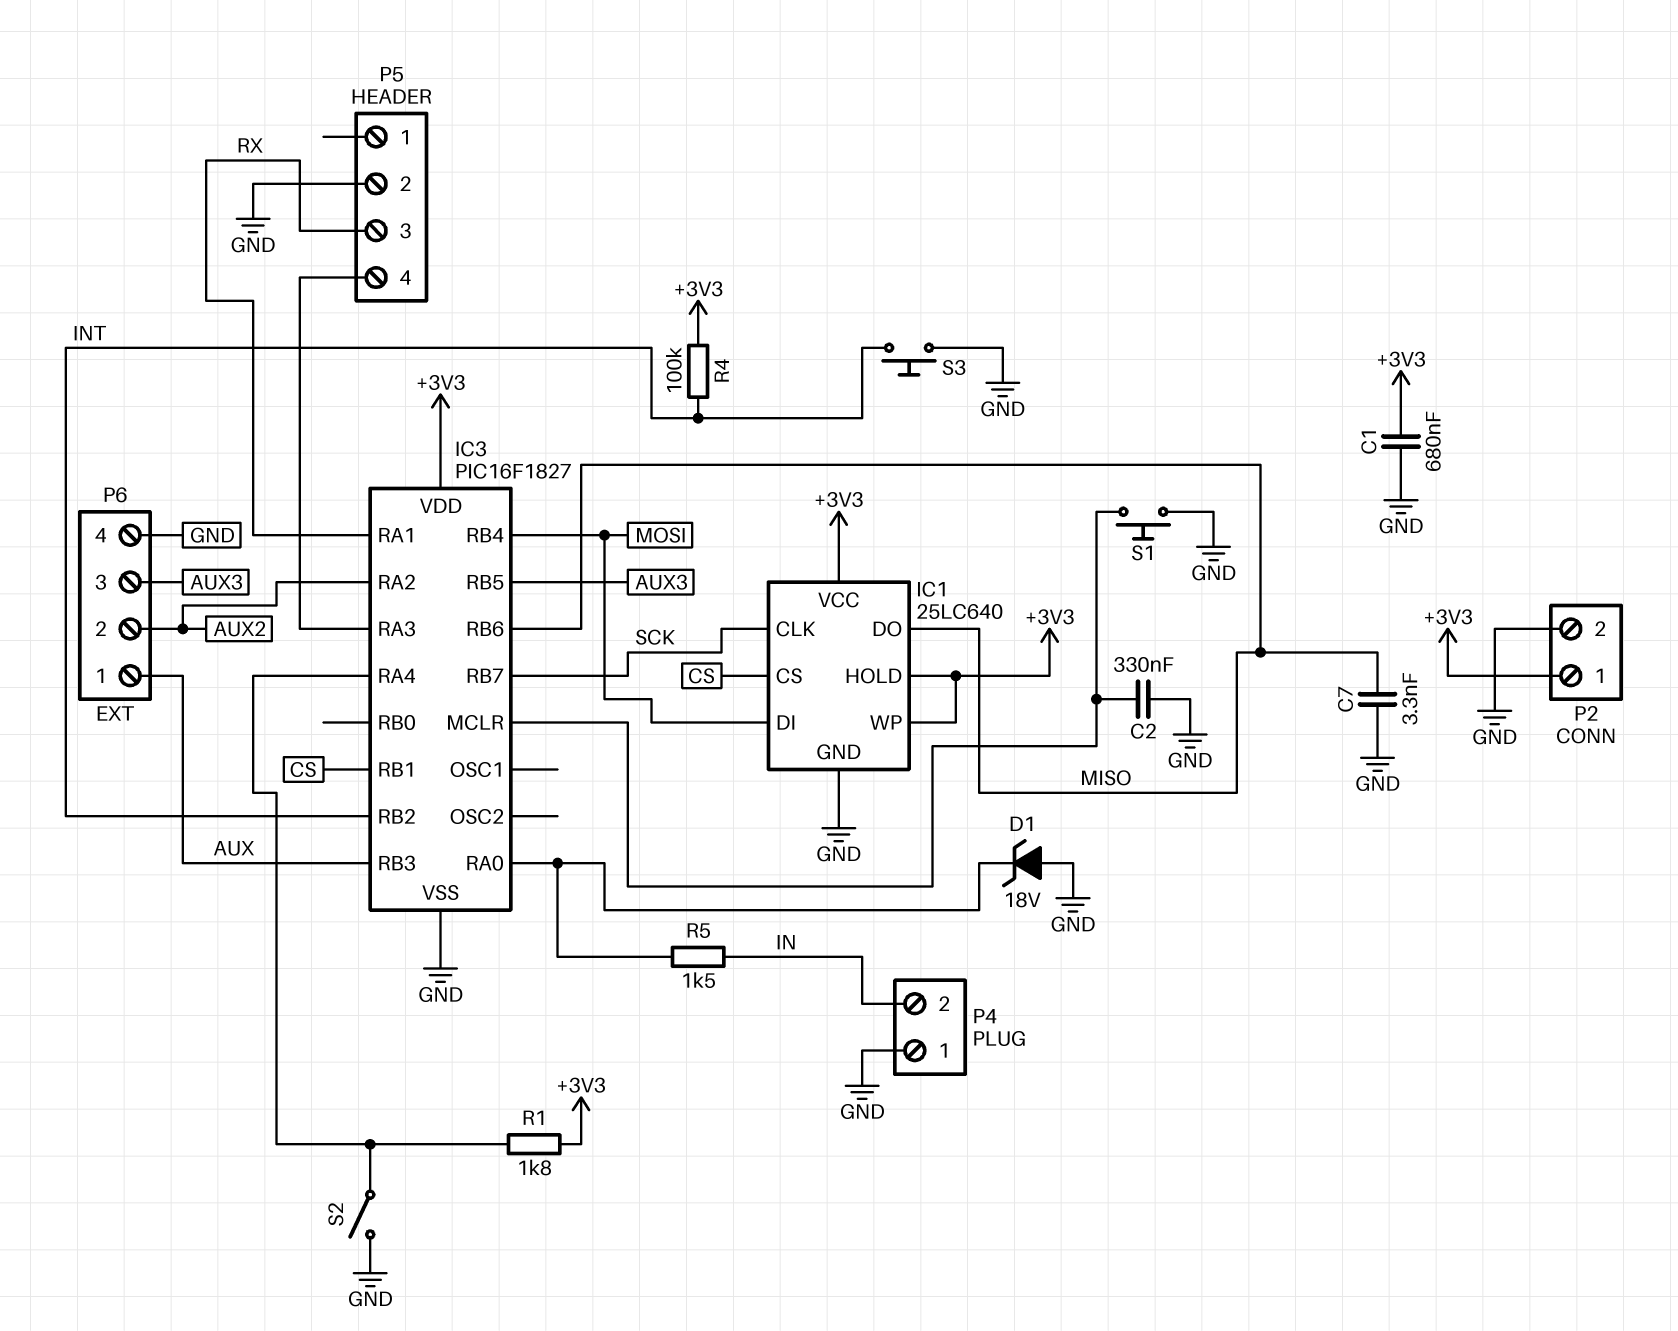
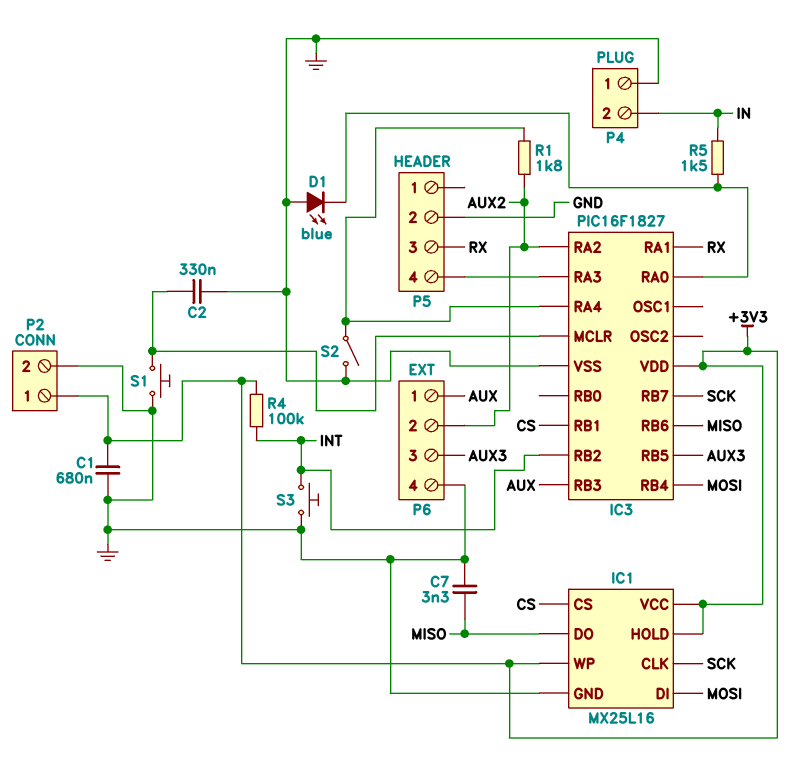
D1: zener 18V (A GND, K IC3/RA0) -> LED blue (A GND, K IC3/RA0)
IC1: 25LC640 -> MX25L16
R1: 1.8k (+3V3, IC3/RA4) -> 1.8k (AUX2, IC3/RA4)

